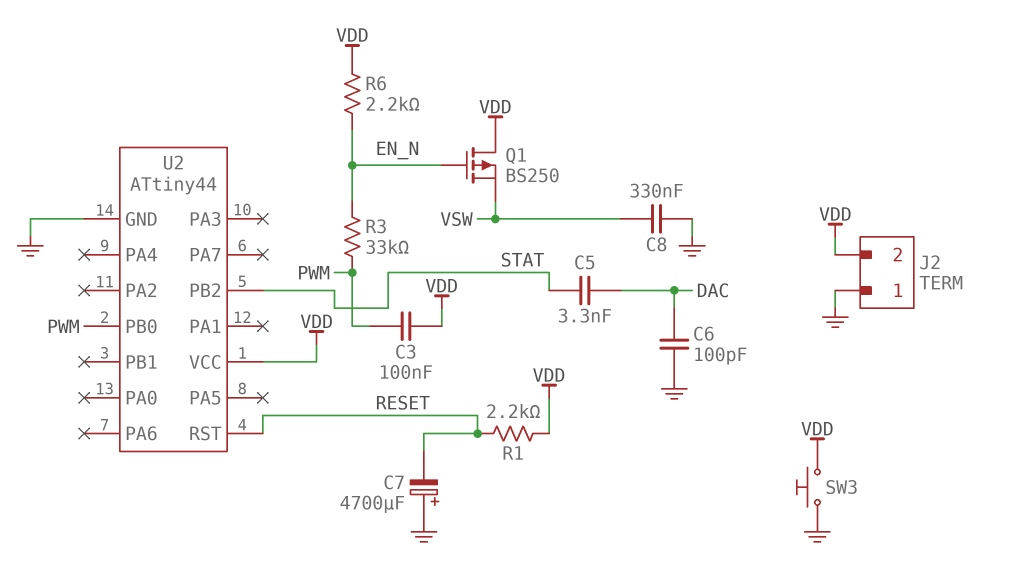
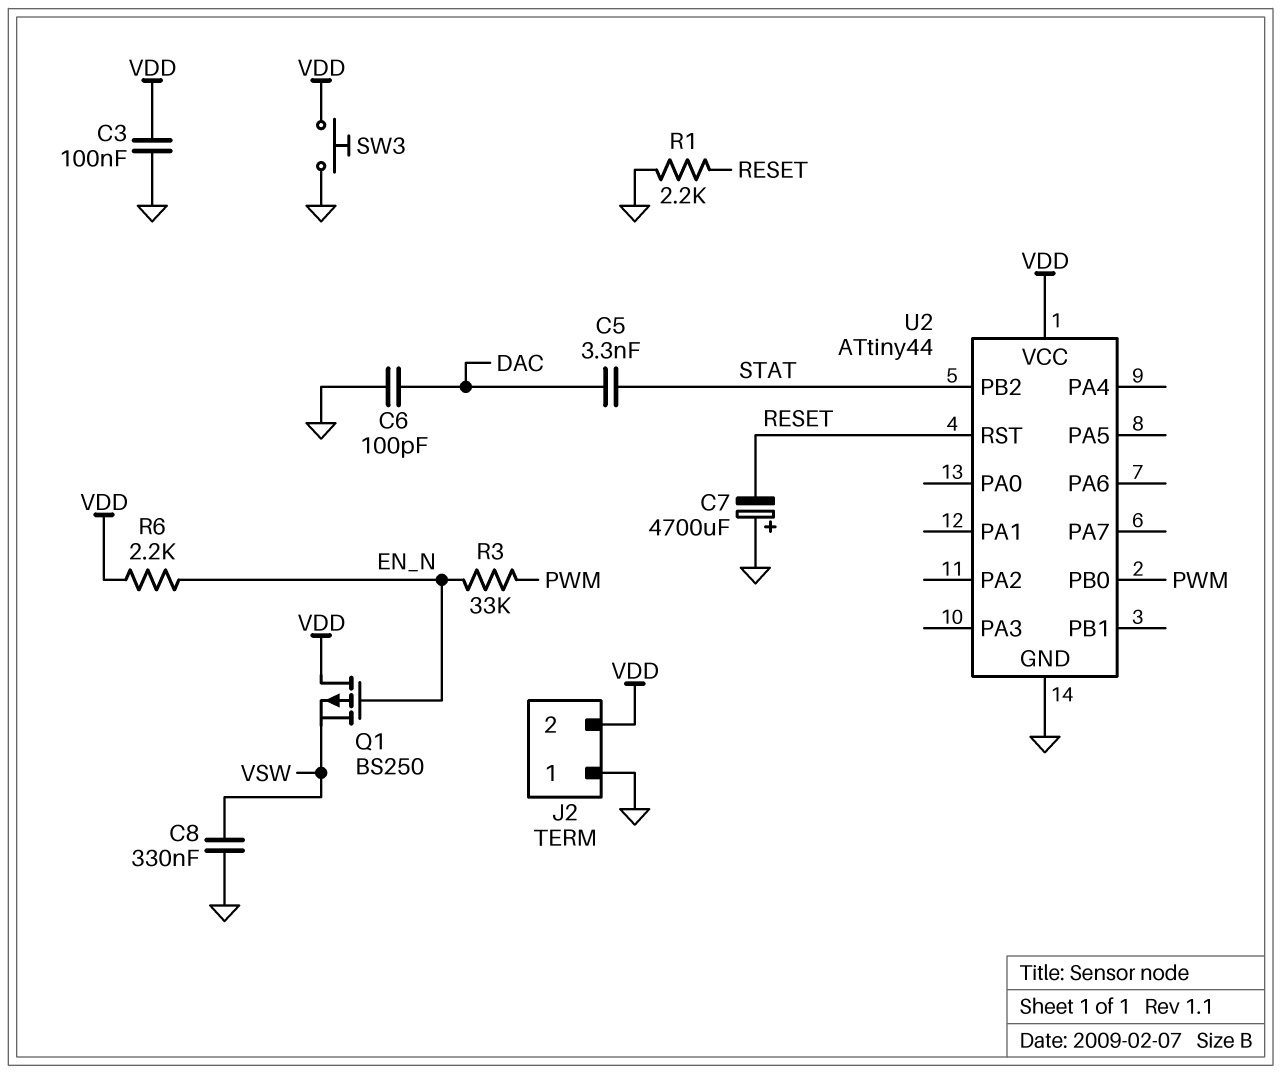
C3: 100nF (PWM, VDD) -> 100nF (GND, VDD)
R1: 2.2k (RESET, VDD) -> 2.2k (GND, RESET)

